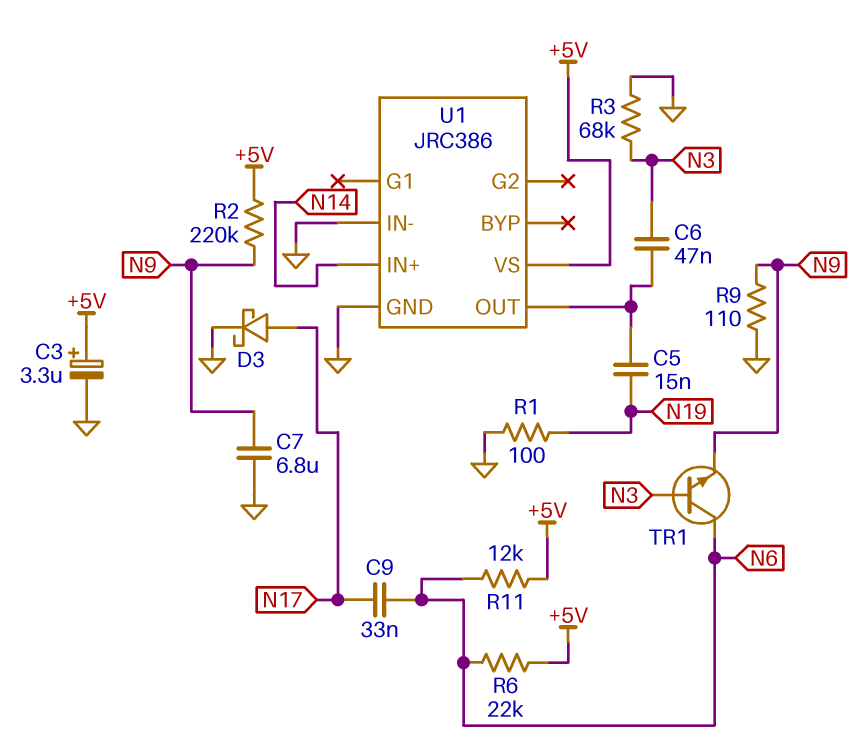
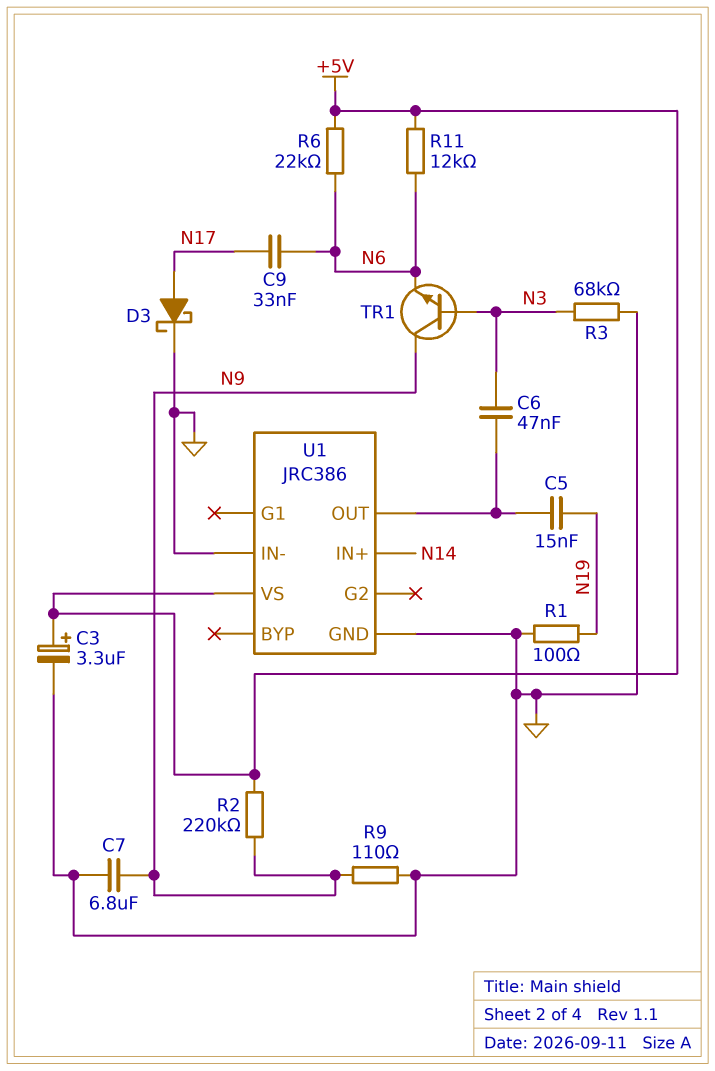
TR1: NPN (B N3, C N6, E N9) -> NPN (B N3, C N9, E N6)

